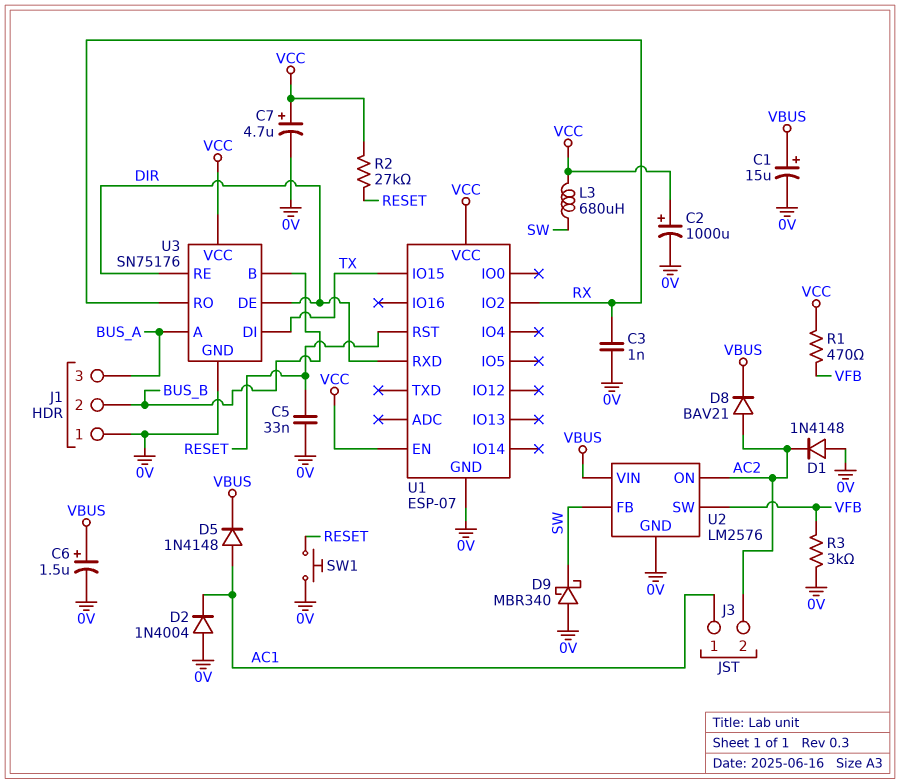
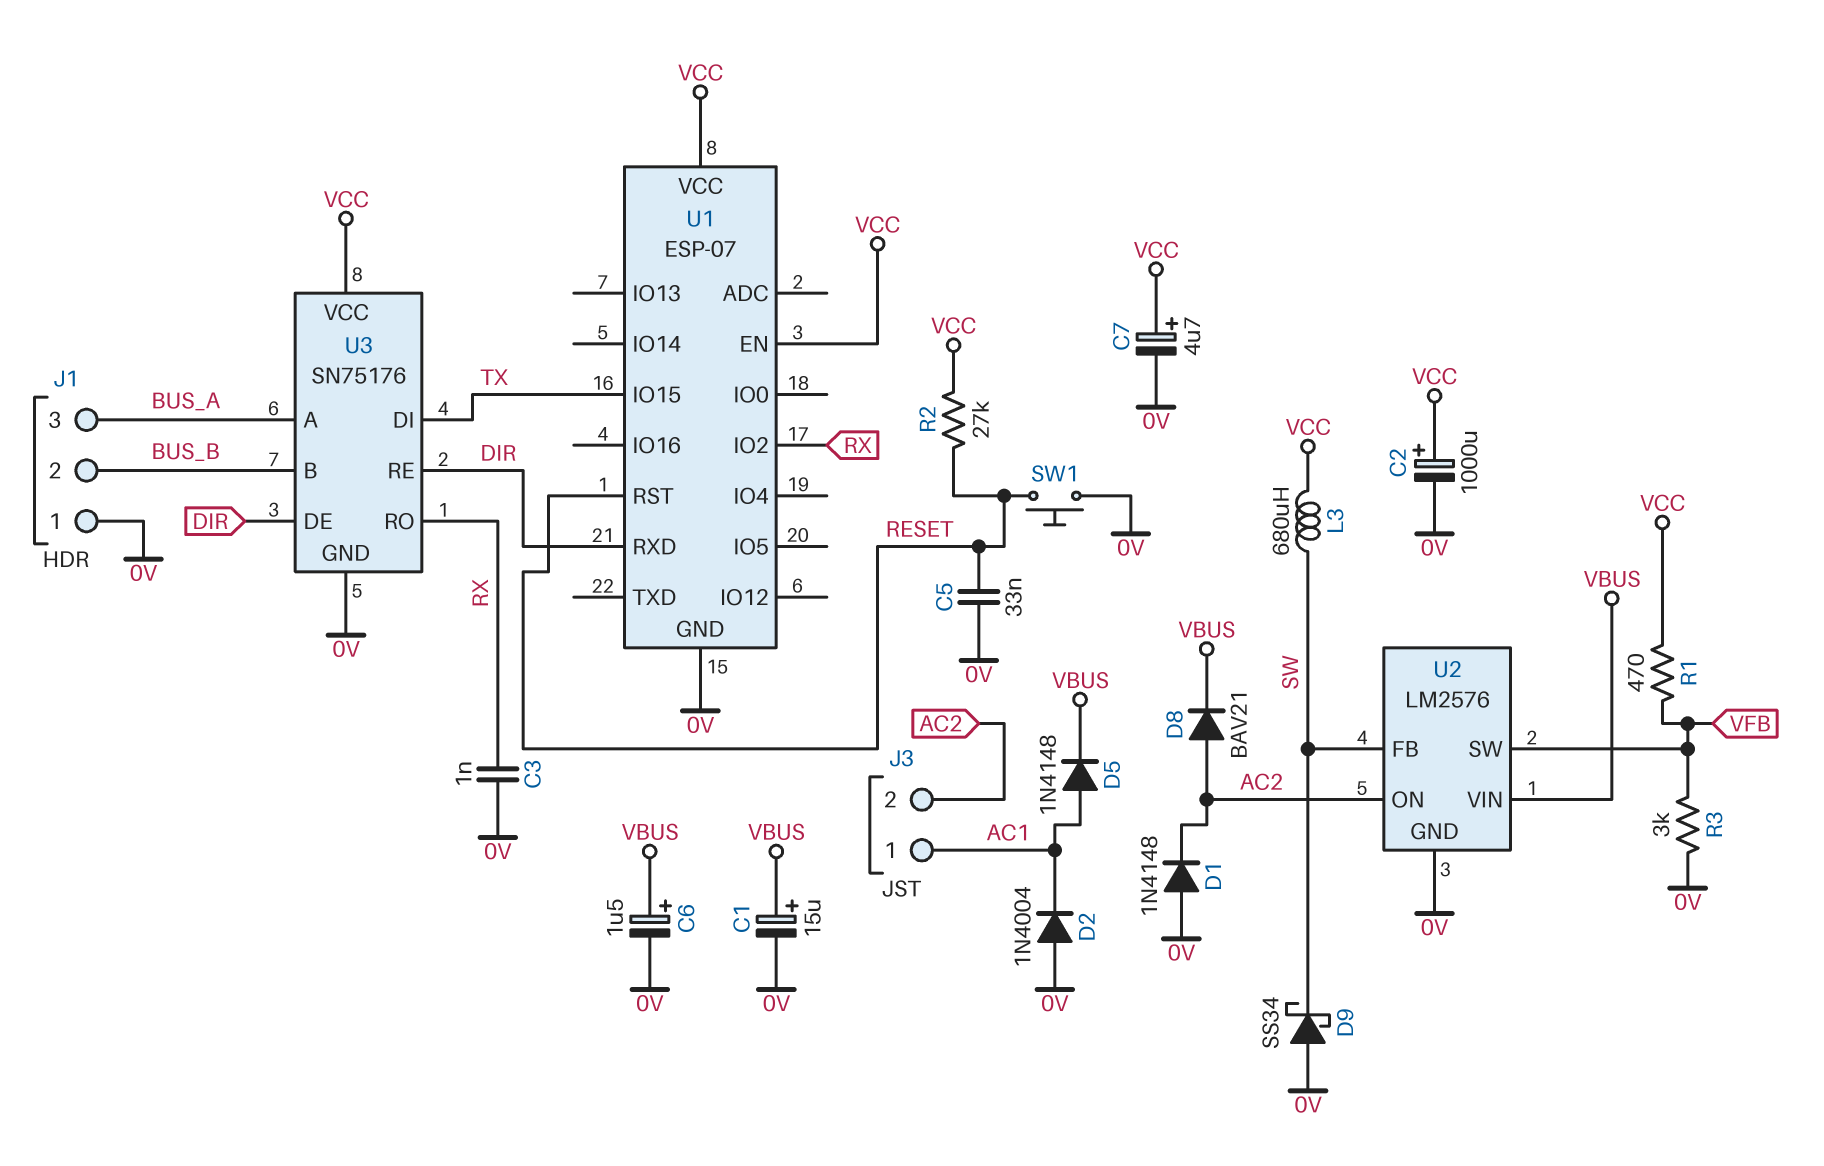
D9: schottky MBR340 (A 0V, K SW) -> schottky SS34 (A 0V, K SW)

